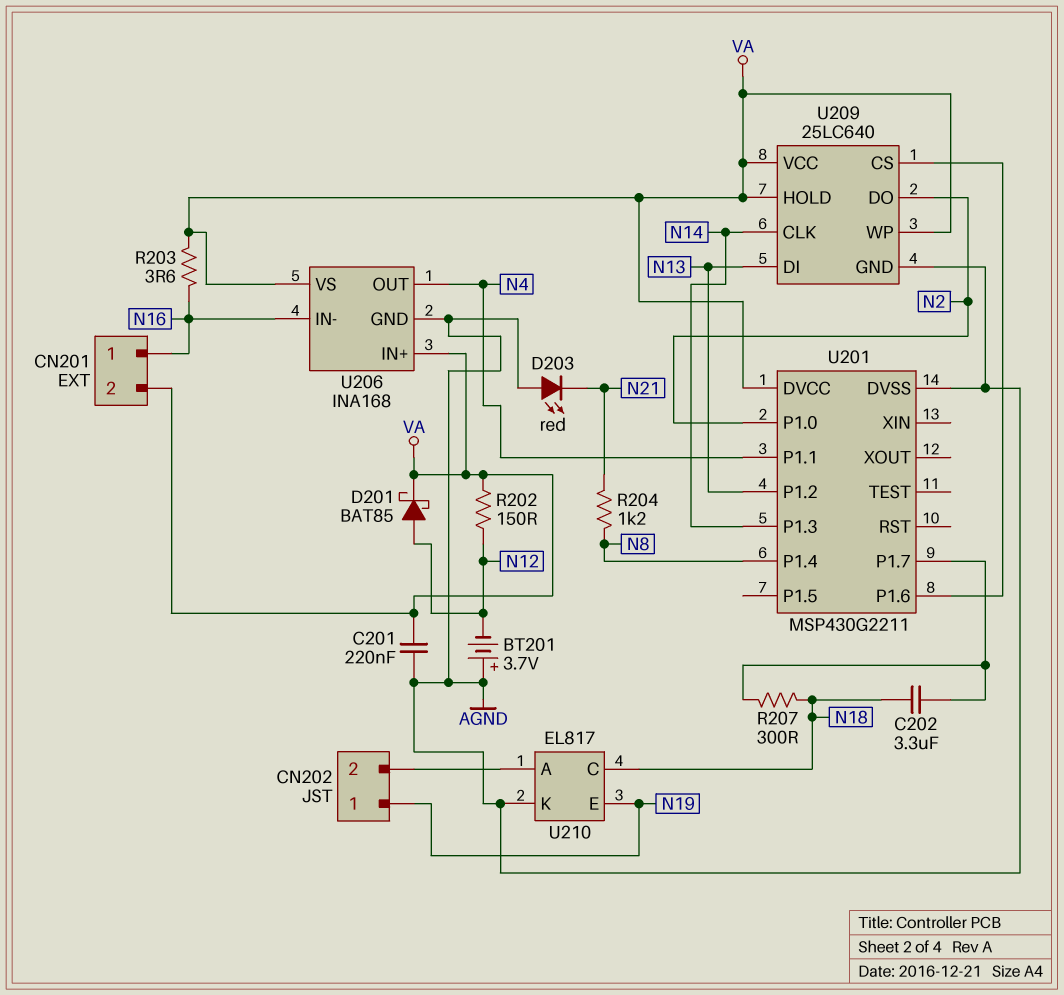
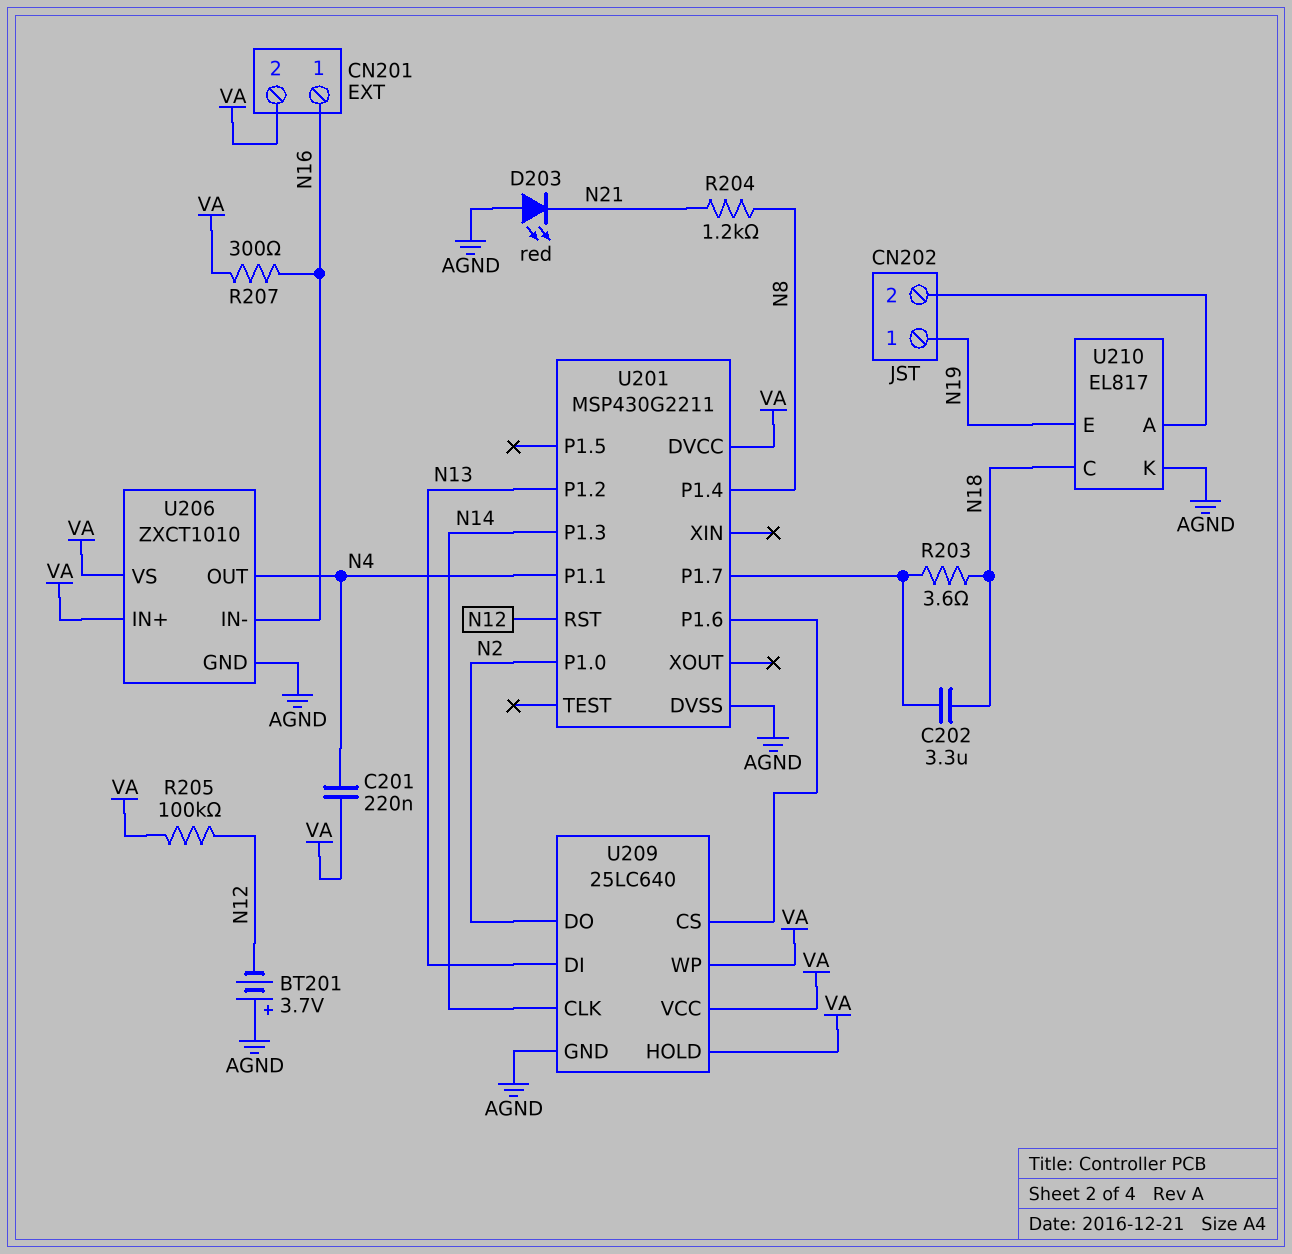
C201: 220nF (AGND, VA) -> 220nF (N4, VA)
D201: schottky BAT85 (A N12, K VA) -> none
R202: 150 (N12, VA) -> none
R203: 3.6 (N16, VA) -> 3.6 (N18, U201/P1.7)
R205: none -> 100k (N12, VA)
R207: 300 (N18, U201/P1.7) -> 300 (N16, VA)
U201 pin RST: none -> N12
U206: INA168 -> ZXCT1010

